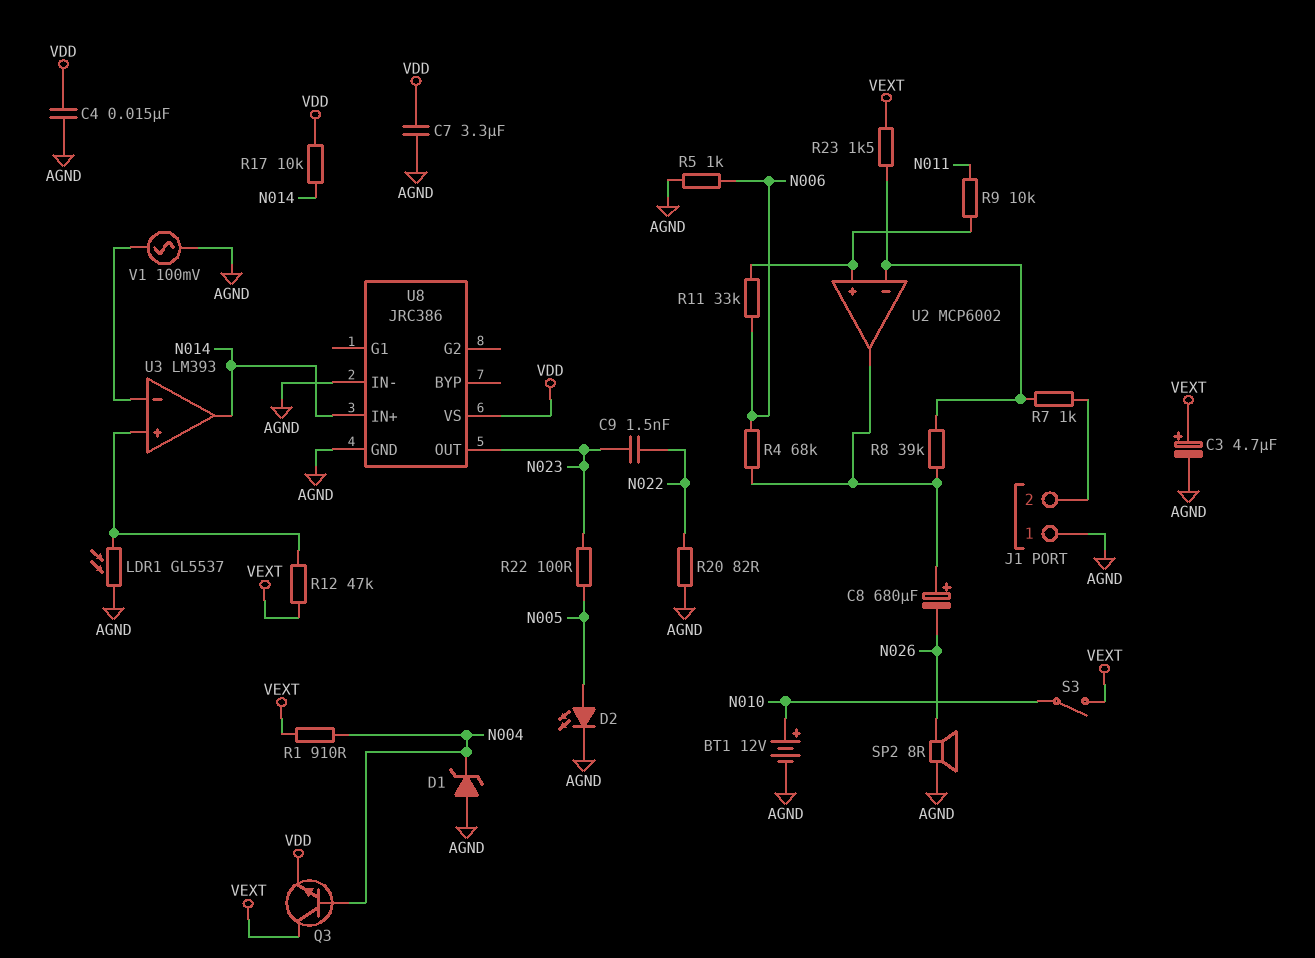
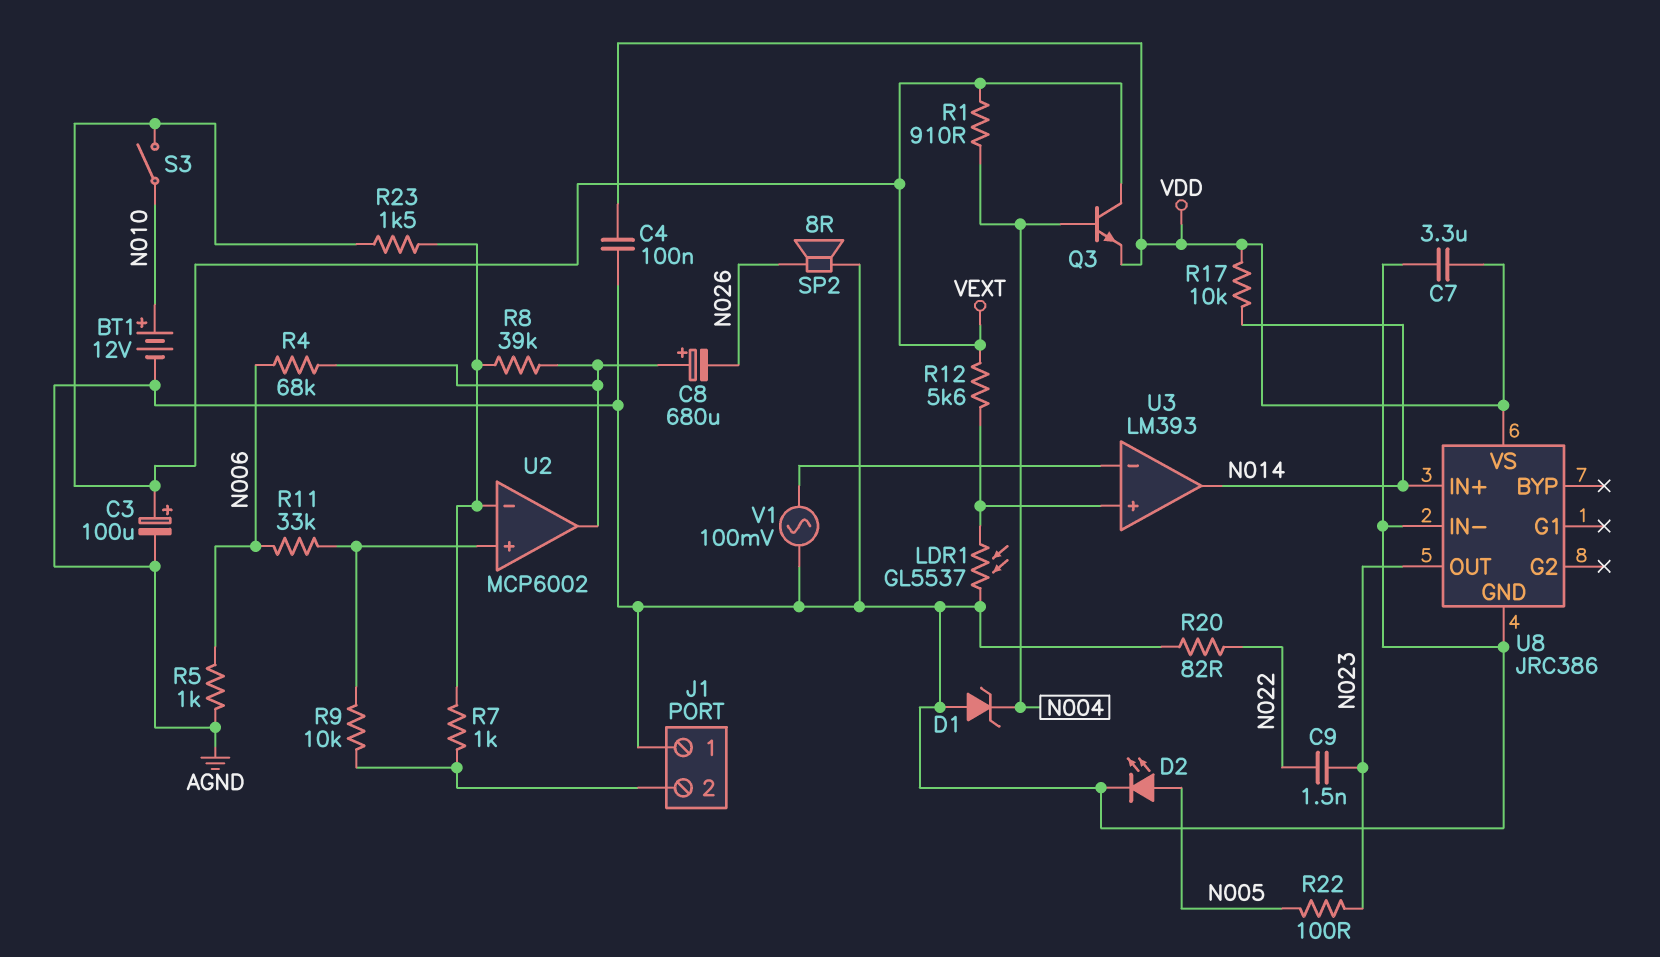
C3: 4.7uF (plus VEXT, minus AGND) -> 100uF (plus VEXT, minus AGND)
C4: 15nF (AGND, VDD) -> 100nF (AGND, VDD)
R9: 10k (N011, U2/in+) -> 10k (J1/2, U2/in+)
R12: 47k (U3/in+, VEXT) -> 5.6k (U3/in+, VEXT)

